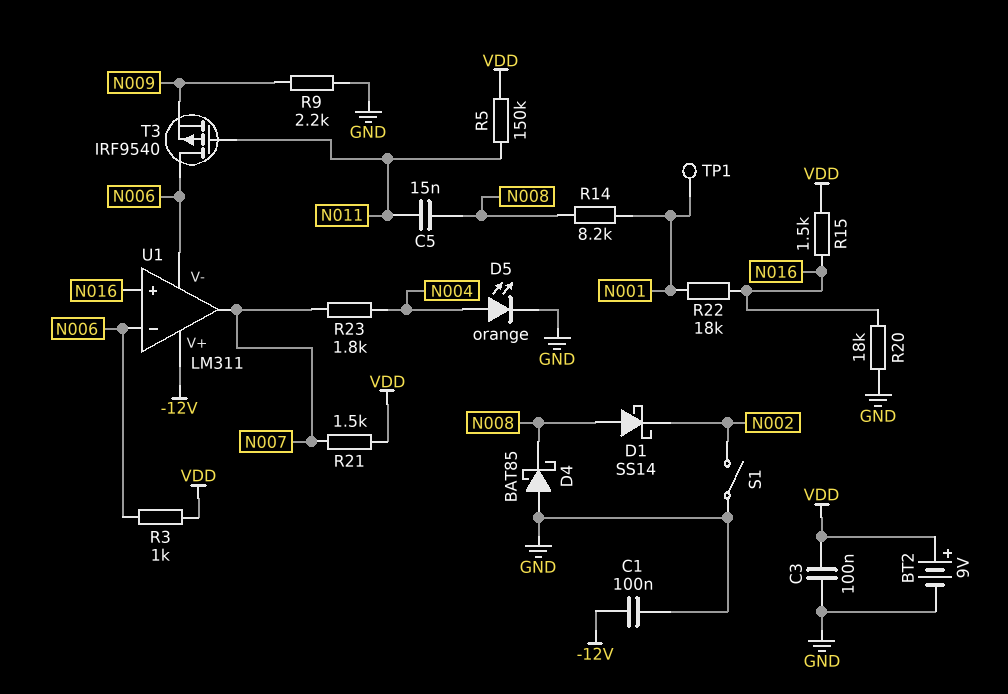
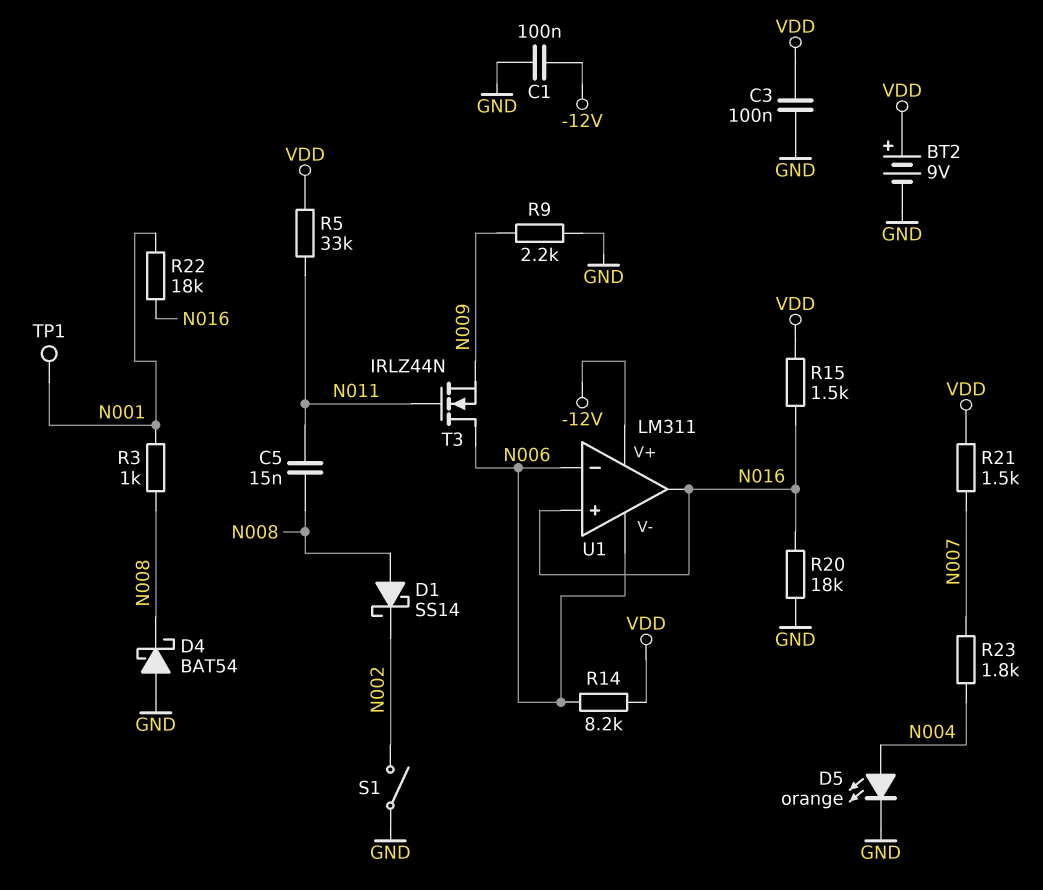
D4: schottky BAT85 (A GND, K N008) -> schottky BAT54 (A GND, K N008)
R3: 1k (N006, VDD) -> 1k (N001, N008)
R5: 150k (N011, VDD) -> 33k (N011, VDD)
R14: 8.2k (N001, N008) -> 8.2k (N006, VDD)
T3: PMOS IRF9540 (G N011, D N006, S N009) -> NMOS IRLZ44N (G N011, D N006, S N009)
U1 pin out: N007 -> N016

